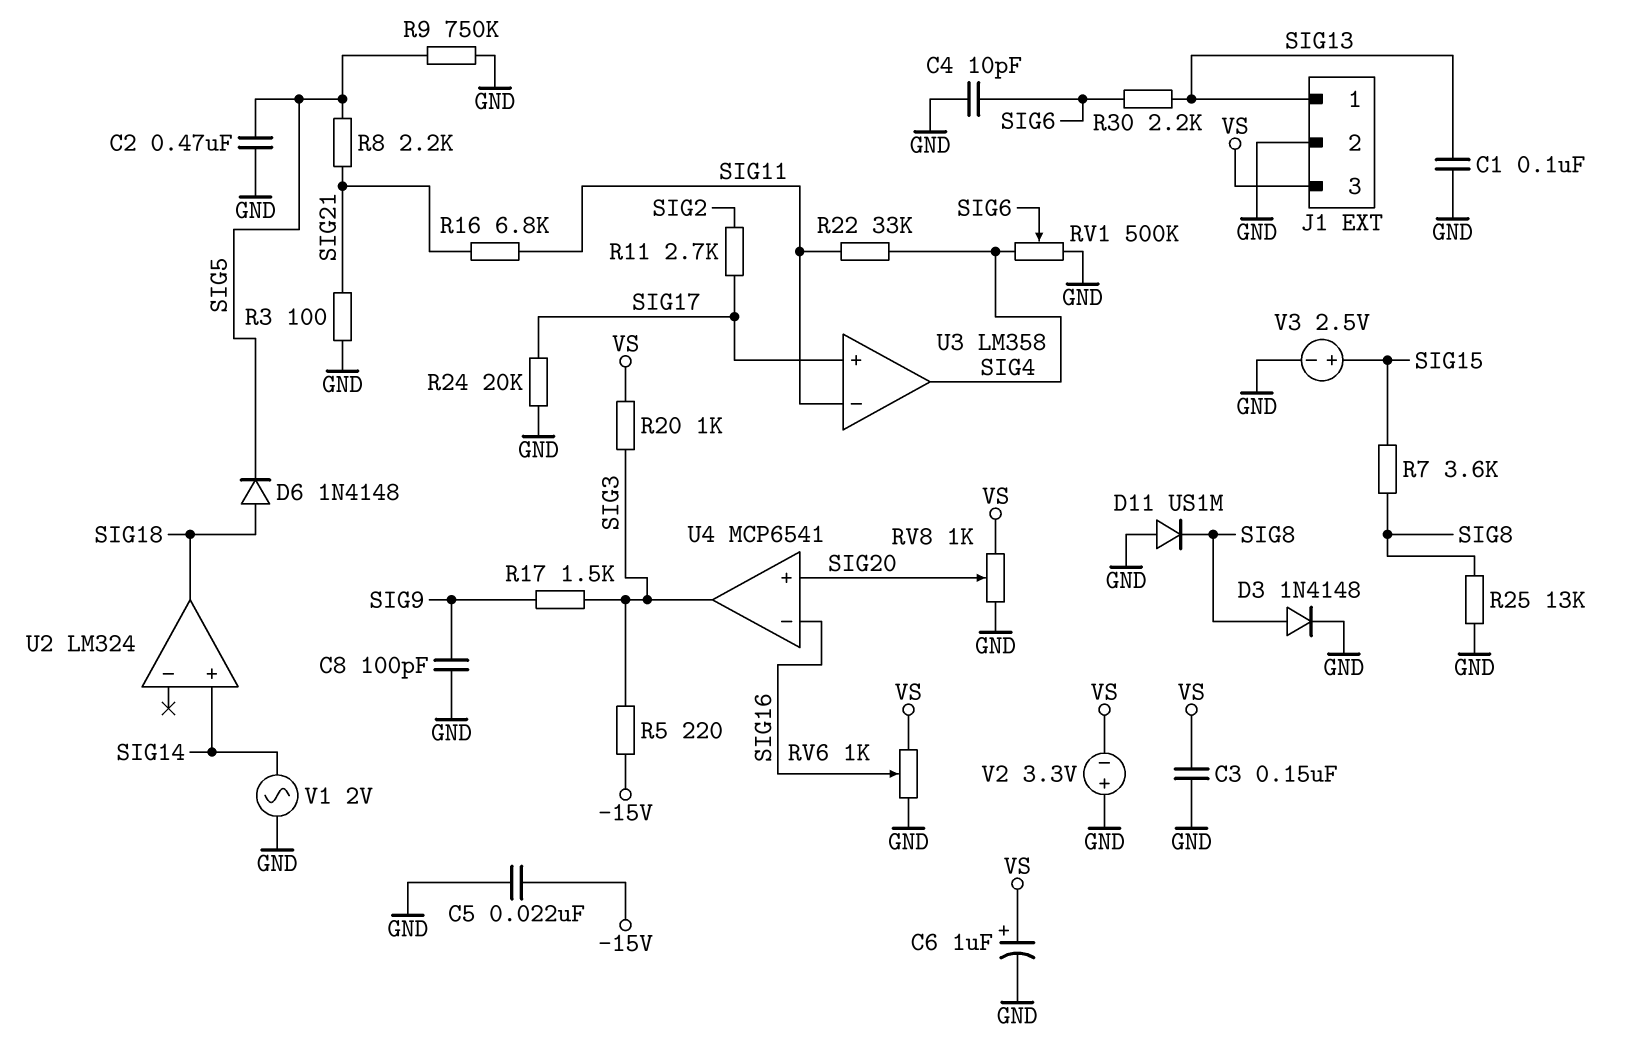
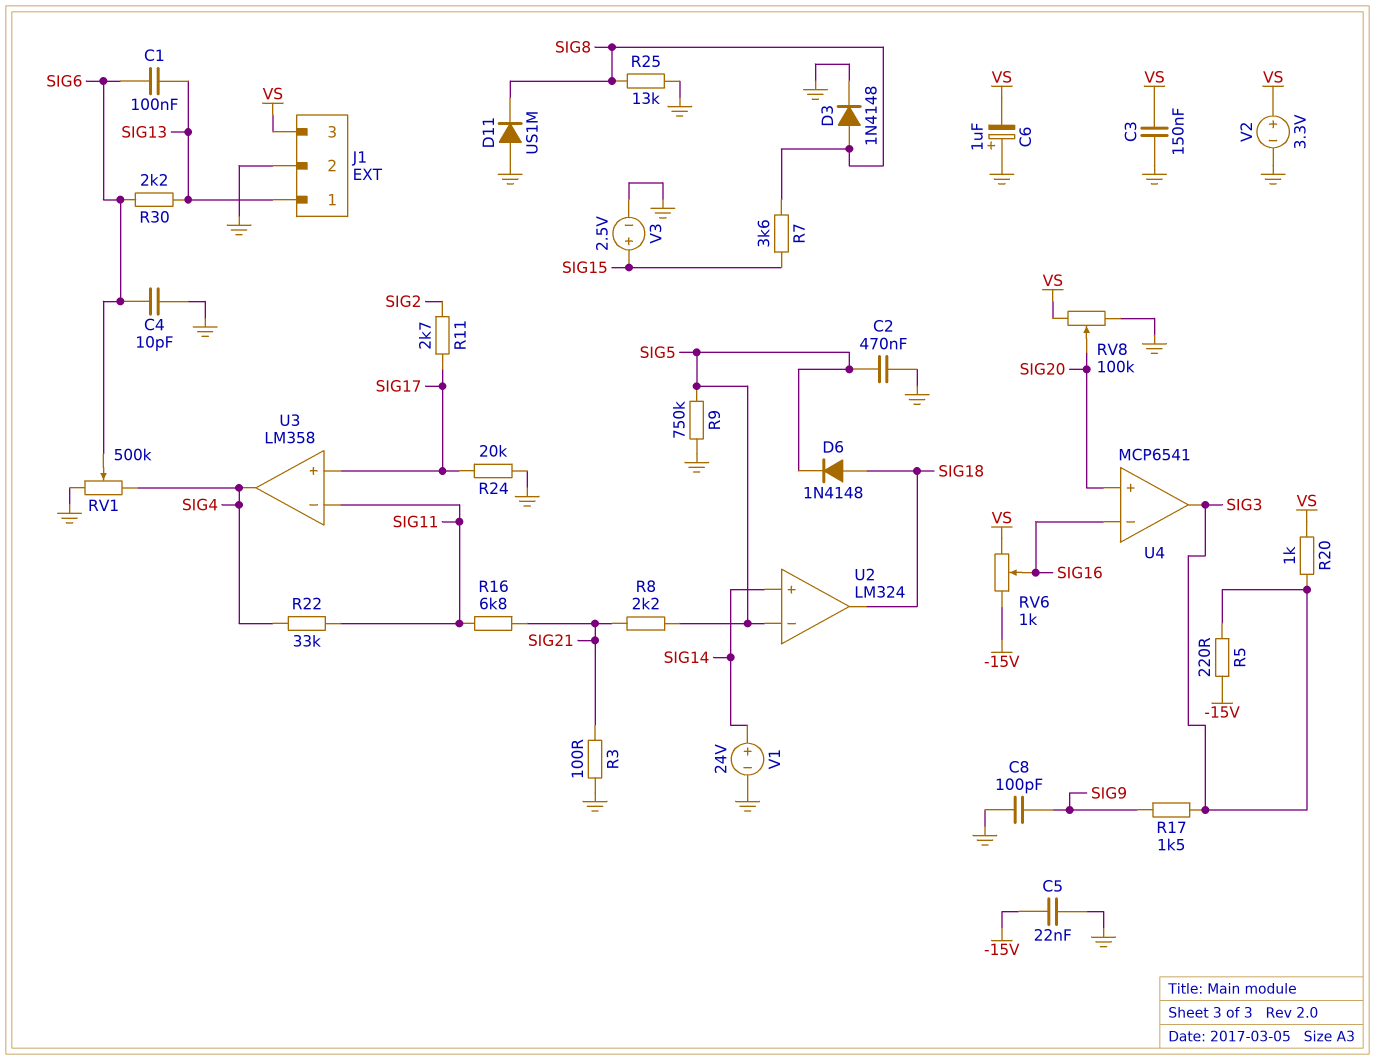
C1: 100nF (GND, SIG13) -> 100nF (SIG6, SIG13)
C6: 1uF (plus VS, minus GND) -> 1uF (plus GND, minus VS)
RV6: 1k (GND, VS, wiper SIG16) -> 1k (-15V, VS, wiper SIG16)
RV8: 1k (GND, VS, wiper SIG20) -> 100k (GND, VS, wiper SIG20)
U2 pin in-: none -> SIG5
V1: AC 2V (GND, SIG14) -> 24V (plus SIG14, minus GND)
V2: 3.3V (plus GND, minus VS) -> 3.3V (plus VS, minus GND)

